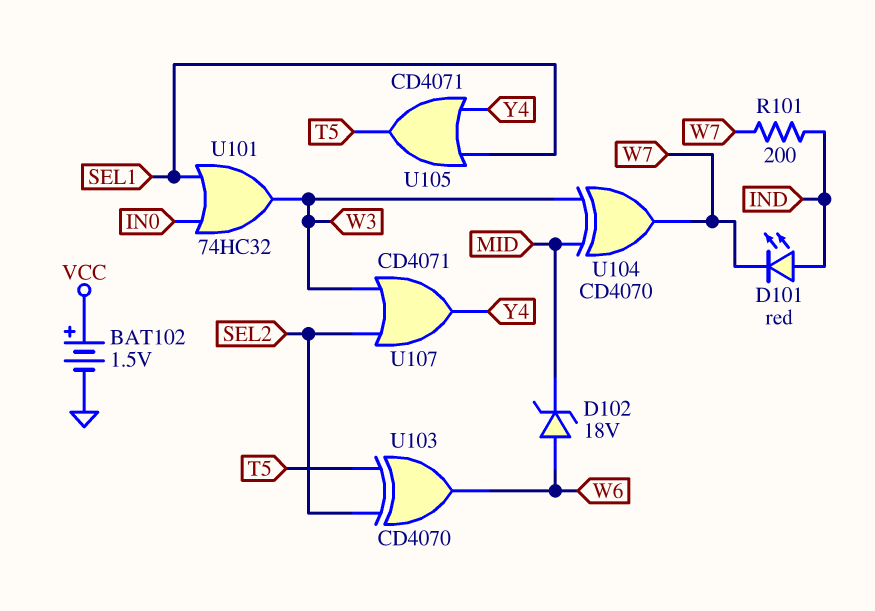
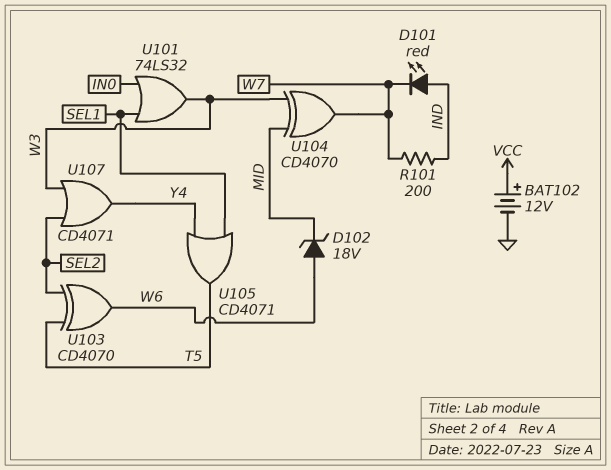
BAT102: 1.5V (plus VCC, minus GND) -> 12V (plus VCC, minus GND)
U101: OR 74HC32 (in IN0, in SEL1, out W3) -> OR 74LS32 (in IN0, in SEL1, out W3)

